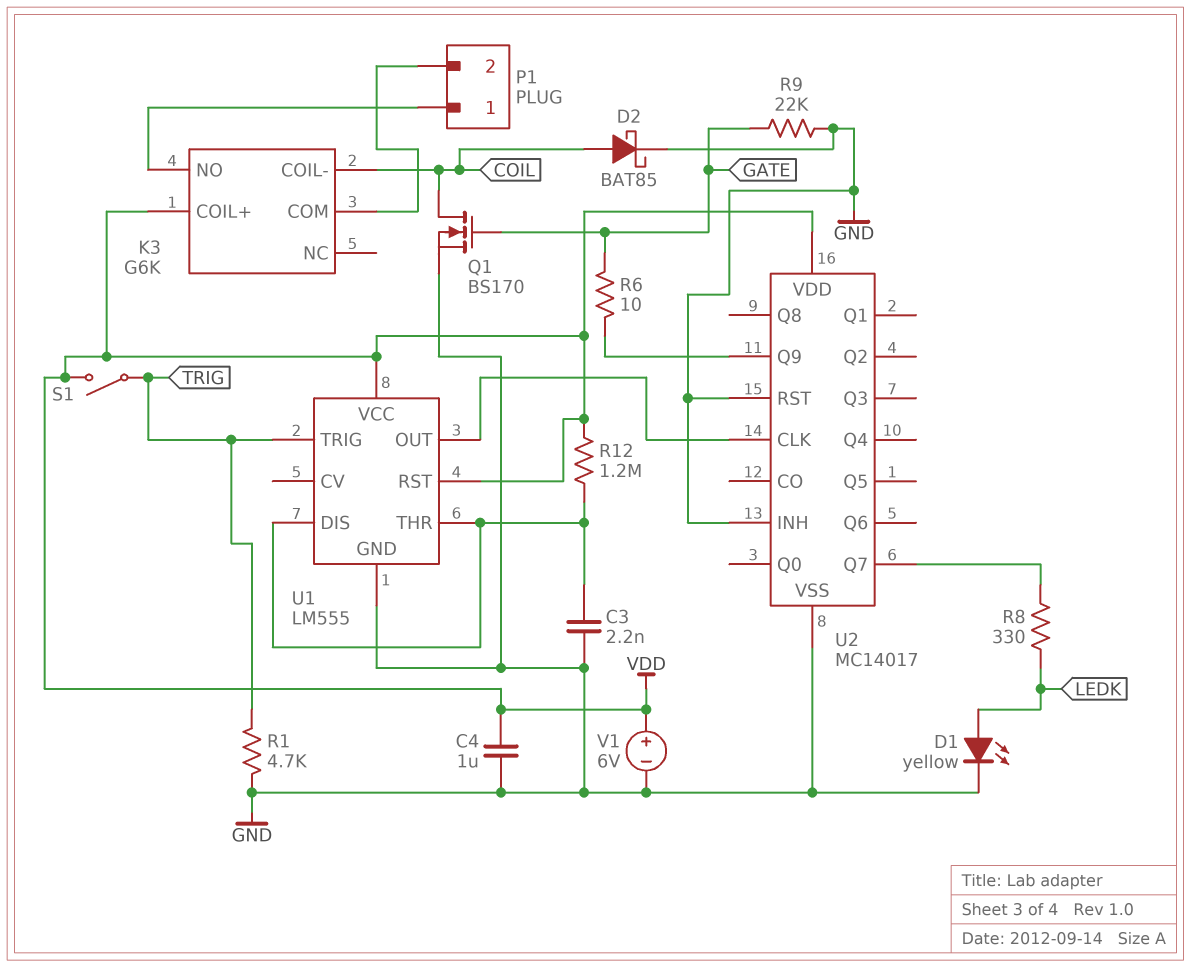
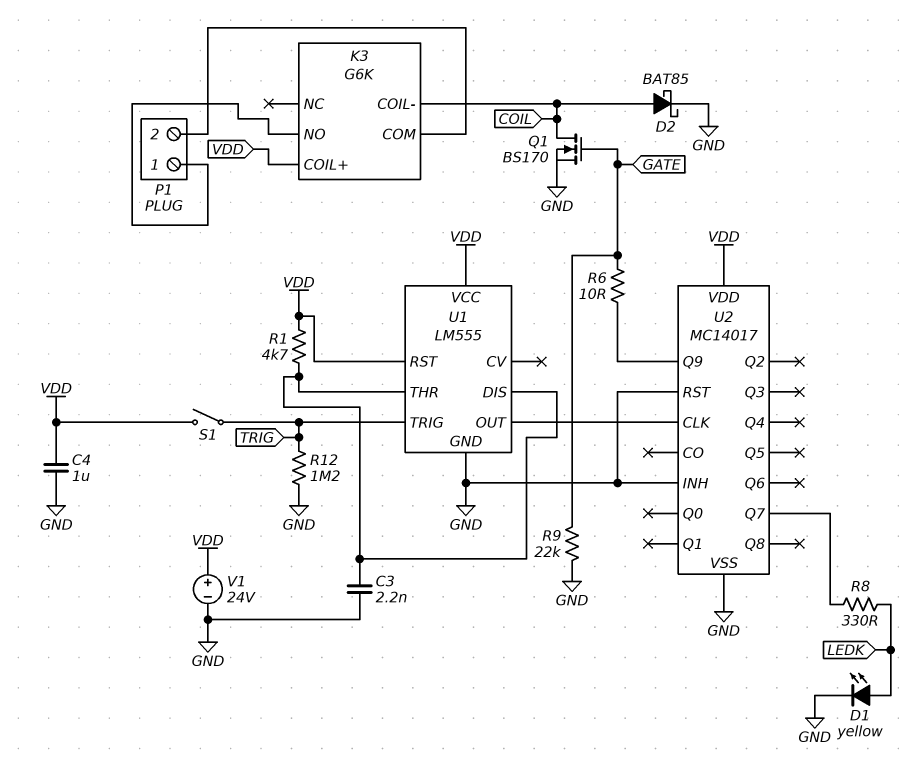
R1: 4.7k (GND, TRIG) -> 4.7k (U1/DIS, VDD)
R12: 1.2M (U1/DIS, VDD) -> 1.2M (GND, TRIG)
V1: 6V (plus VDD, minus GND) -> 24V (plus VDD, minus GND)

